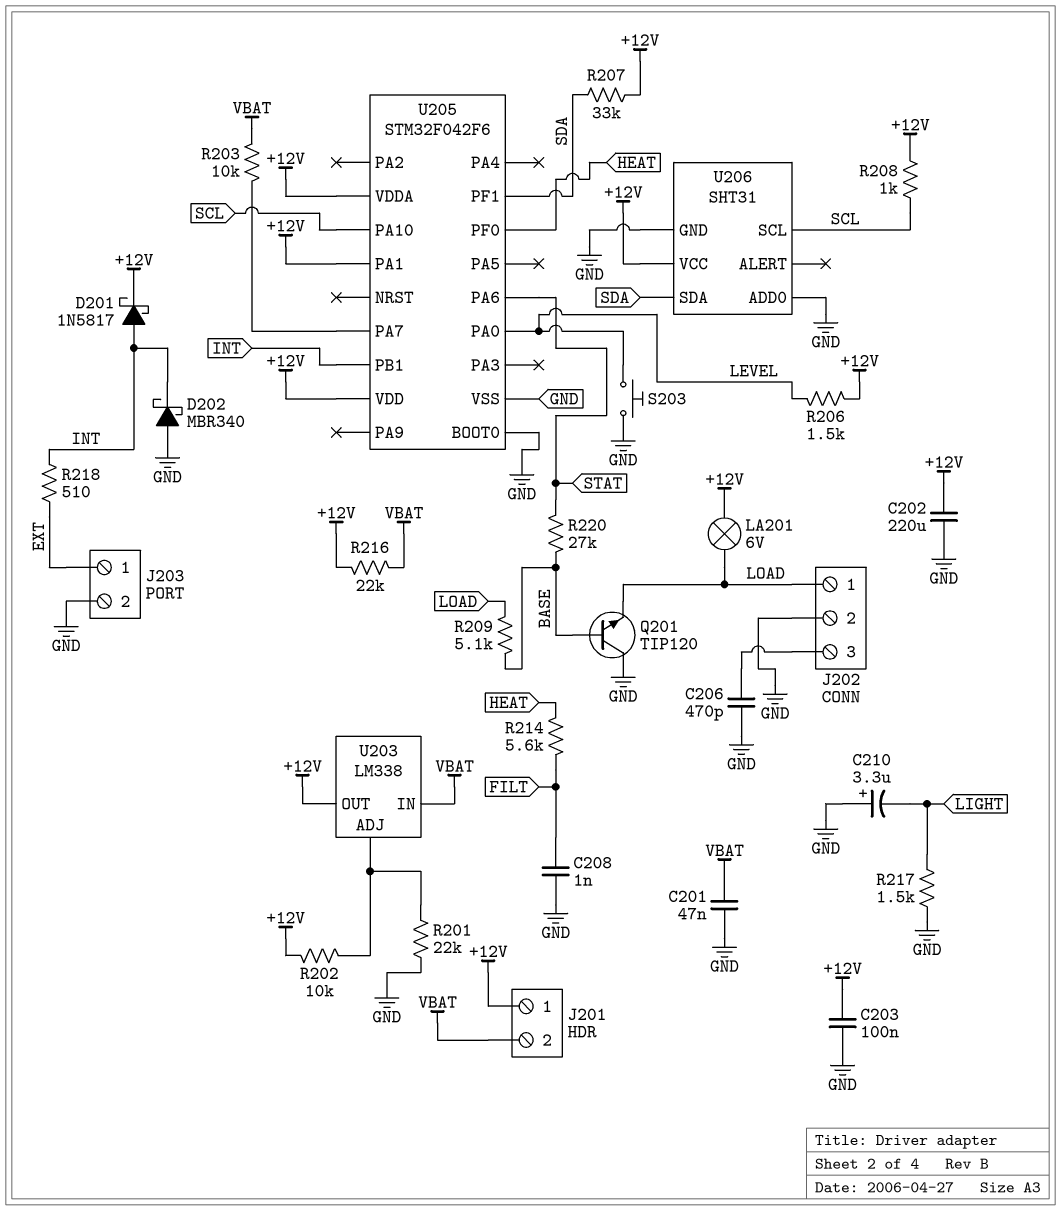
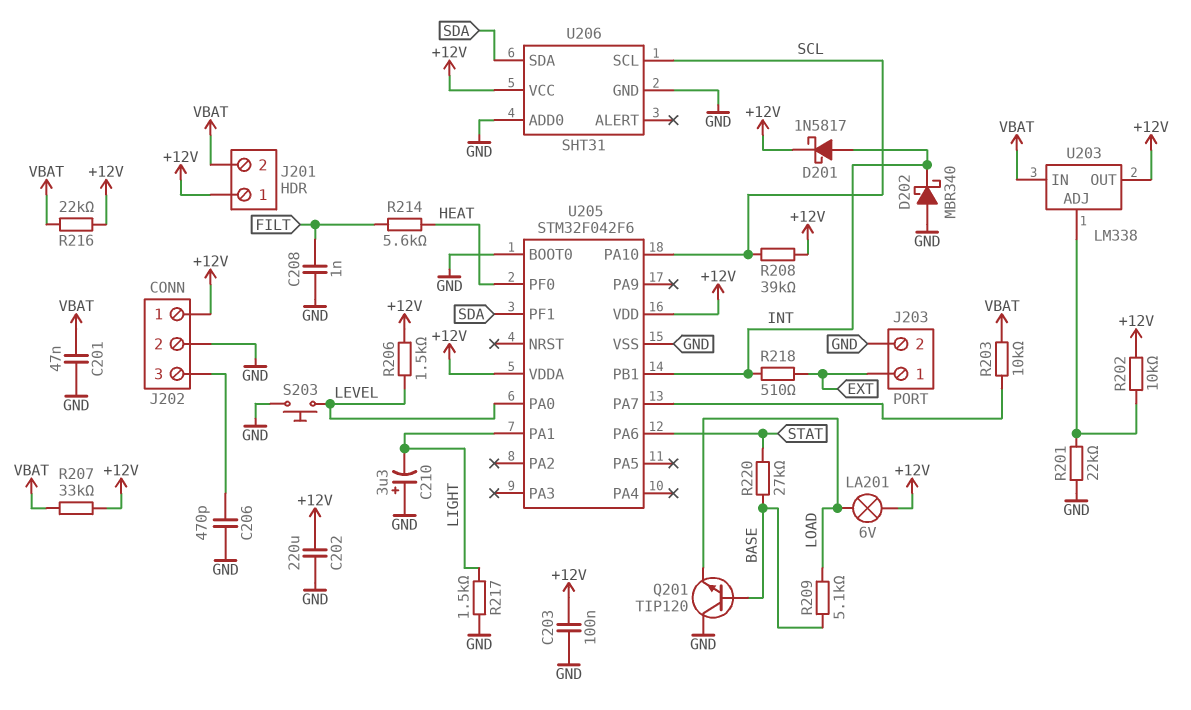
J202 pin 1: LOAD -> +12V
R207: 33k (+12V, SDA) -> 33k (+12V, VBAT)
R208: 1k (+12V, SCL) -> 39k (+12V, SCL)
U205 pin PA1: +12V -> LIGHT

